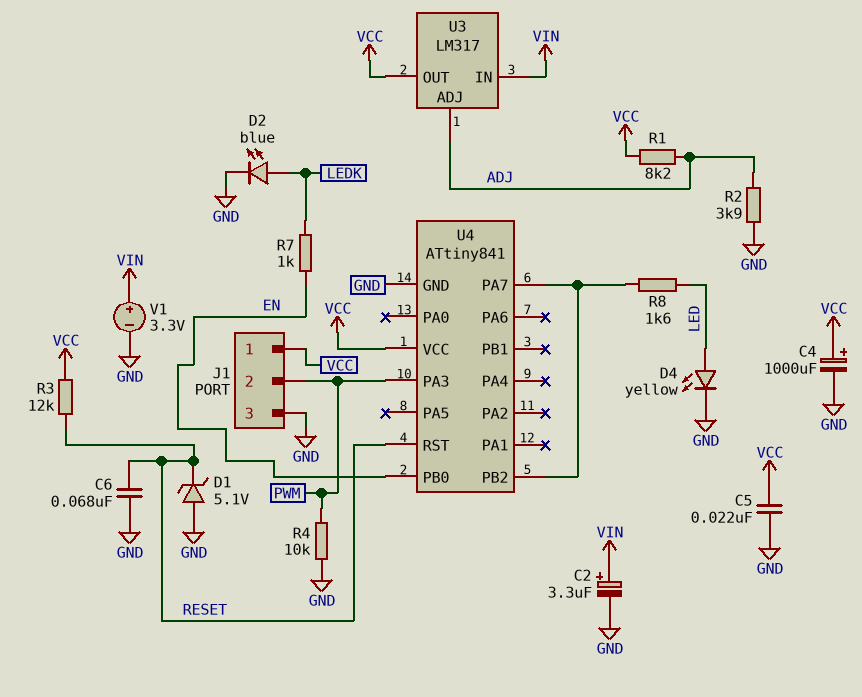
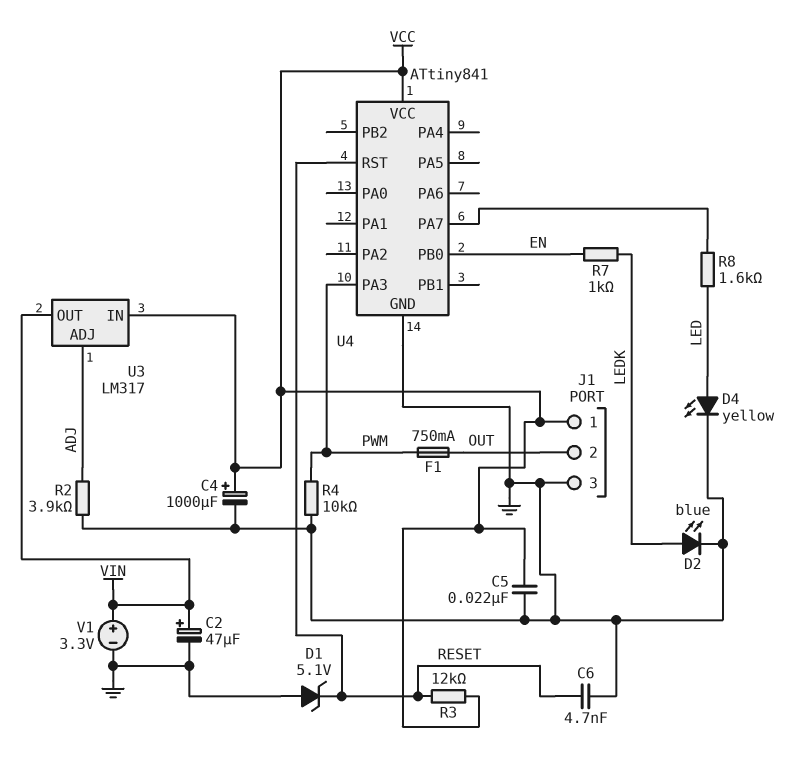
C2: 3.3uF (plus VIN, minus GND) -> 47uF (plus VIN, minus GND)
C6: 68nF (GND, RESET) -> 4.7nF (GND, RESET)
F1: none -> 750mA (OUT, PWM)
J1 pin 2: PWM -> OUT
R1: 8.2k (ADJ, VCC) -> none
U3 pin IN: VIN -> VCC
U3 pin OUT: VCC -> VIN
U4 pin PB2: U4/PA7 -> none

